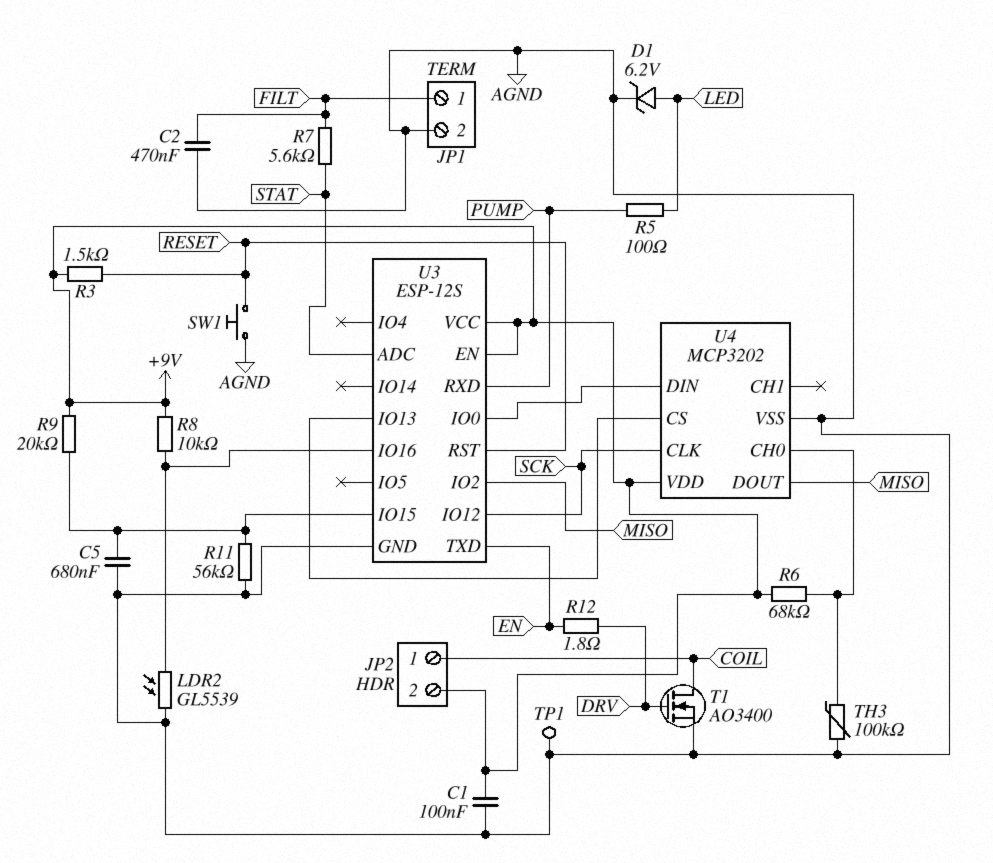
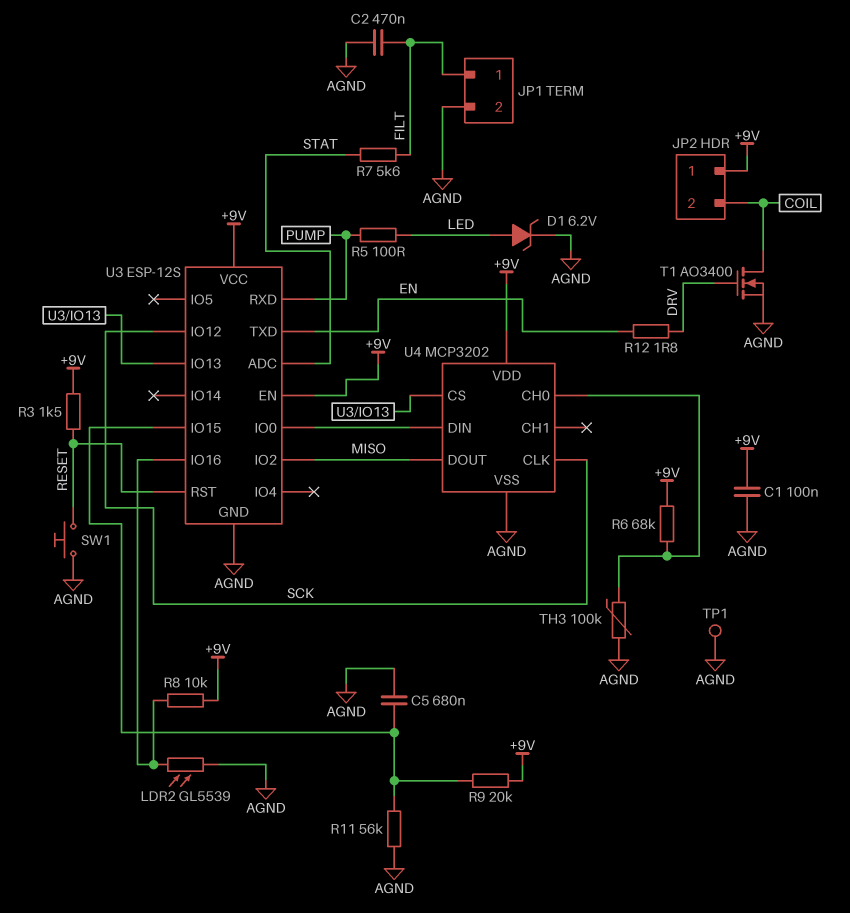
JP2 pin 1: COIL -> +9V
JP2 pin 2: +9V -> COIL

